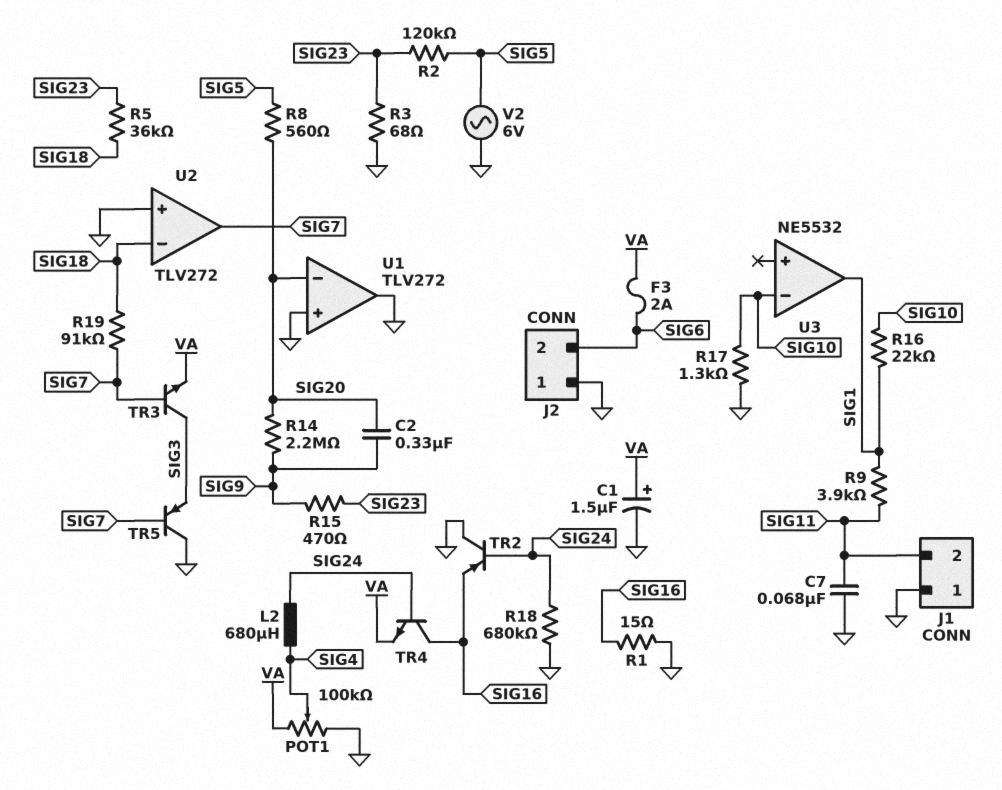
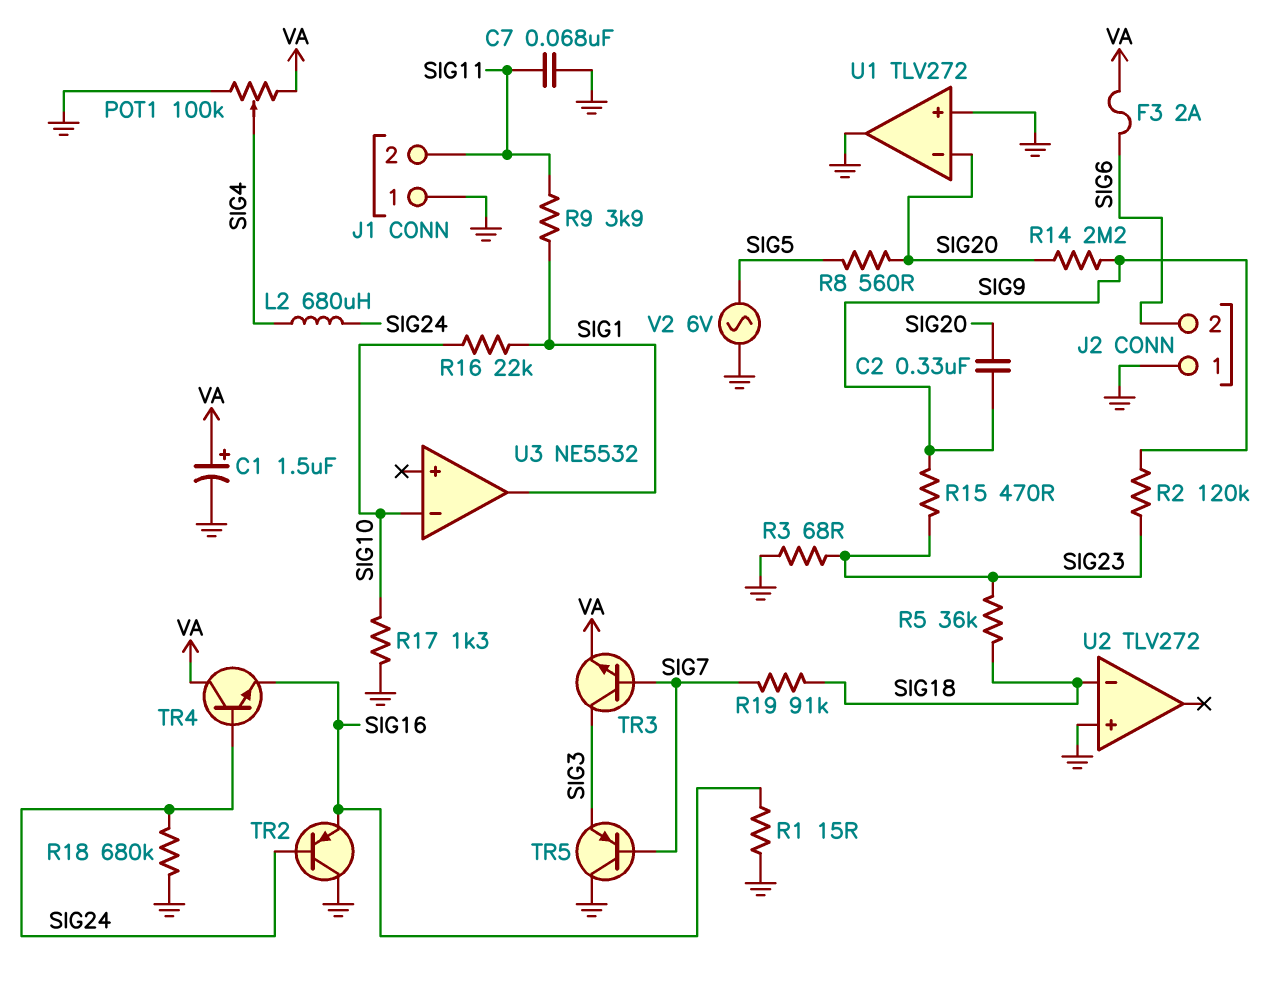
R2: 120k (SIG5, SIG23) -> 120k (SIG9, SIG23)
TR4: NPN (B SIG24, C SIG16, E VA) -> NPN (B SIG24, C VA, E SIG16)
U2 pin out: SIG7 -> none

